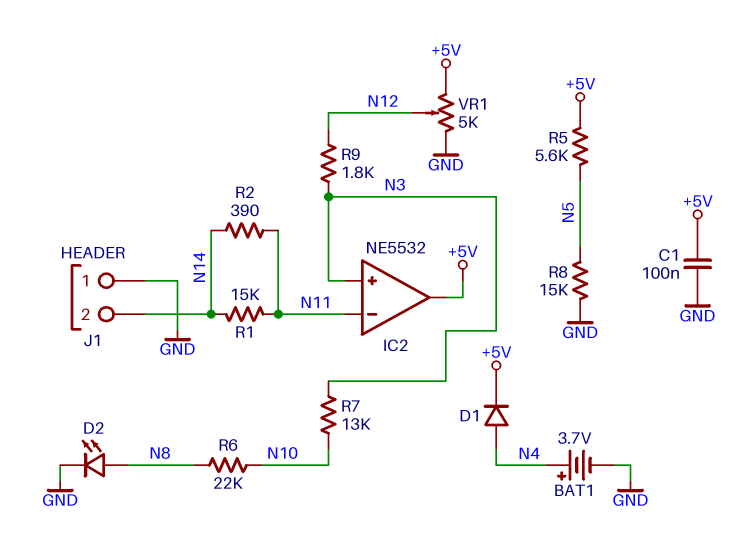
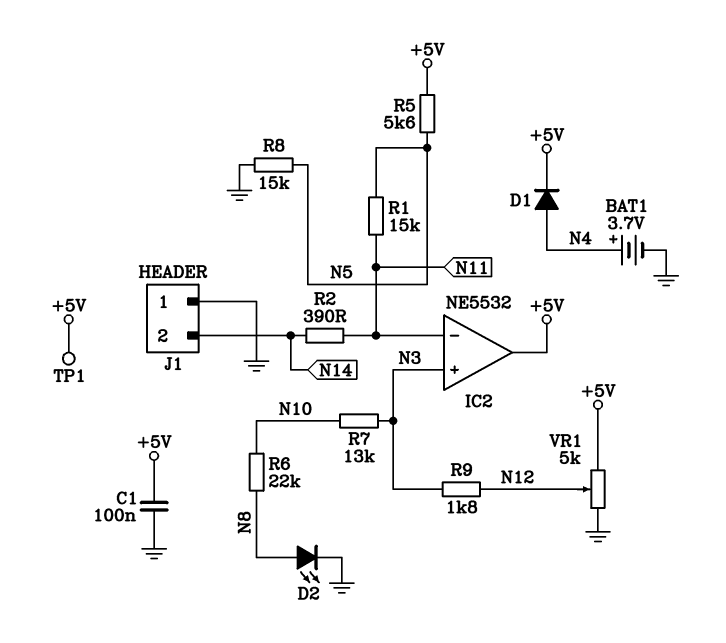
R1: 15k (N11, N14) -> 15k (N5, N11)
TP1: none -> test point (+5V)

